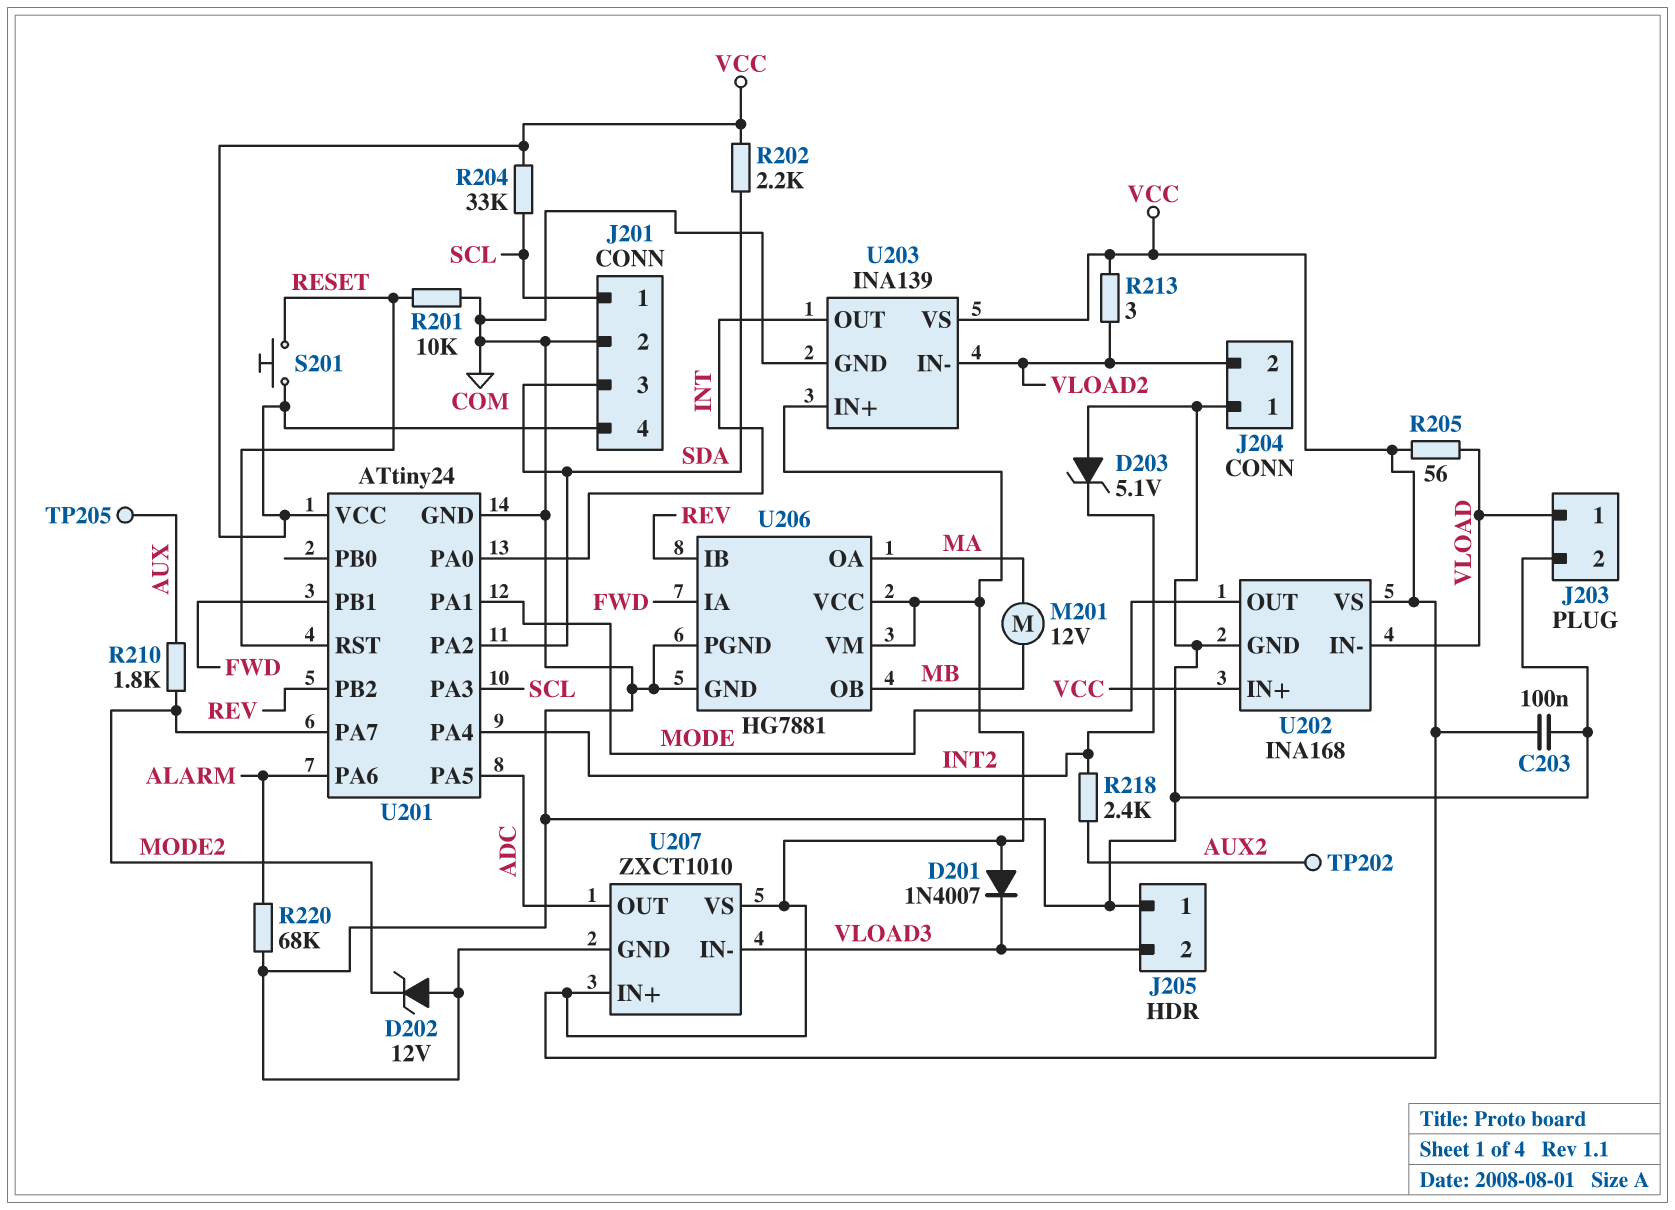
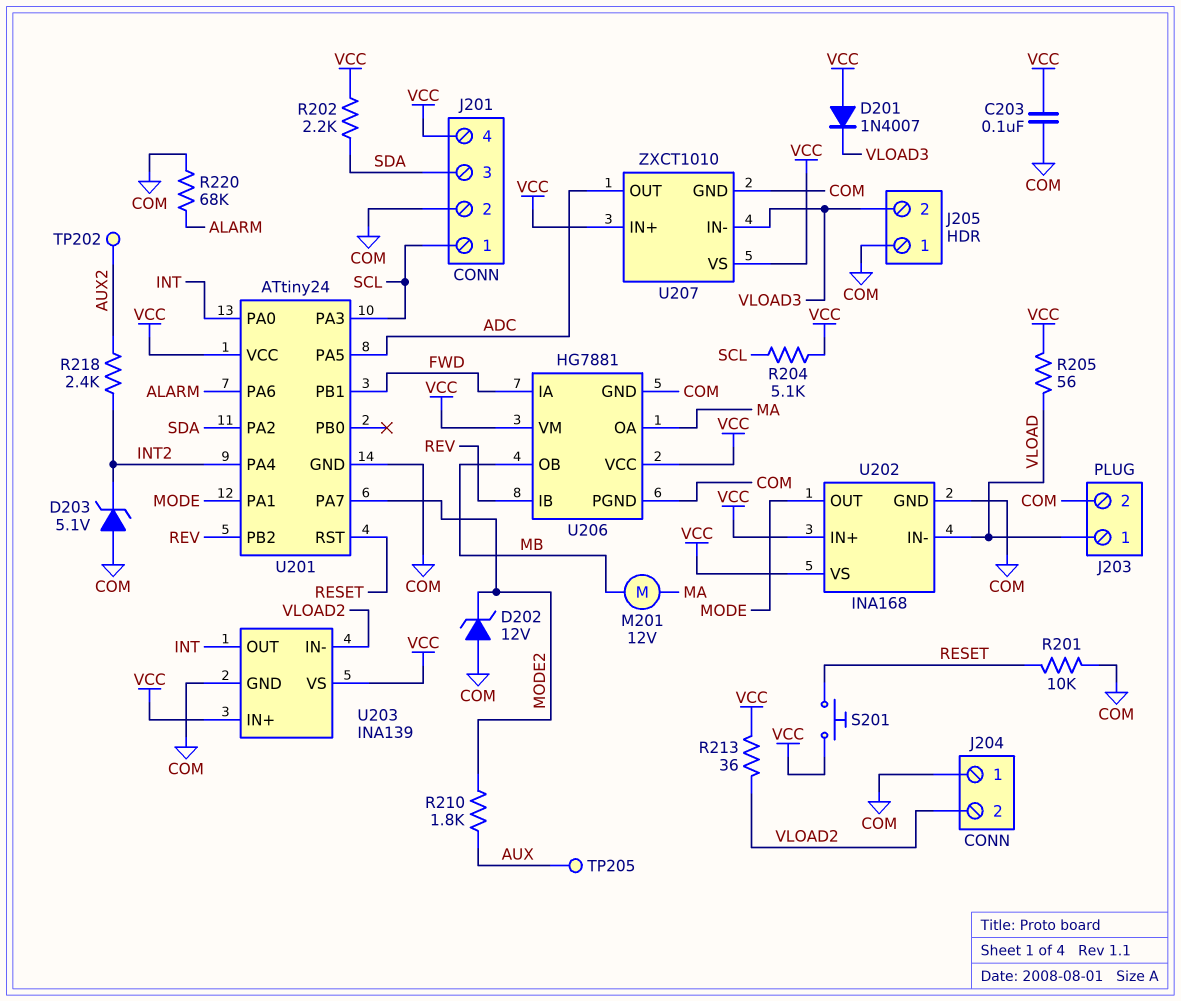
R204: 33k (SCL, VCC) -> 5.1k (SCL, VCC)
R213: 3 (VCC, VLOAD2) -> 36 (VCC, VLOAD2)

